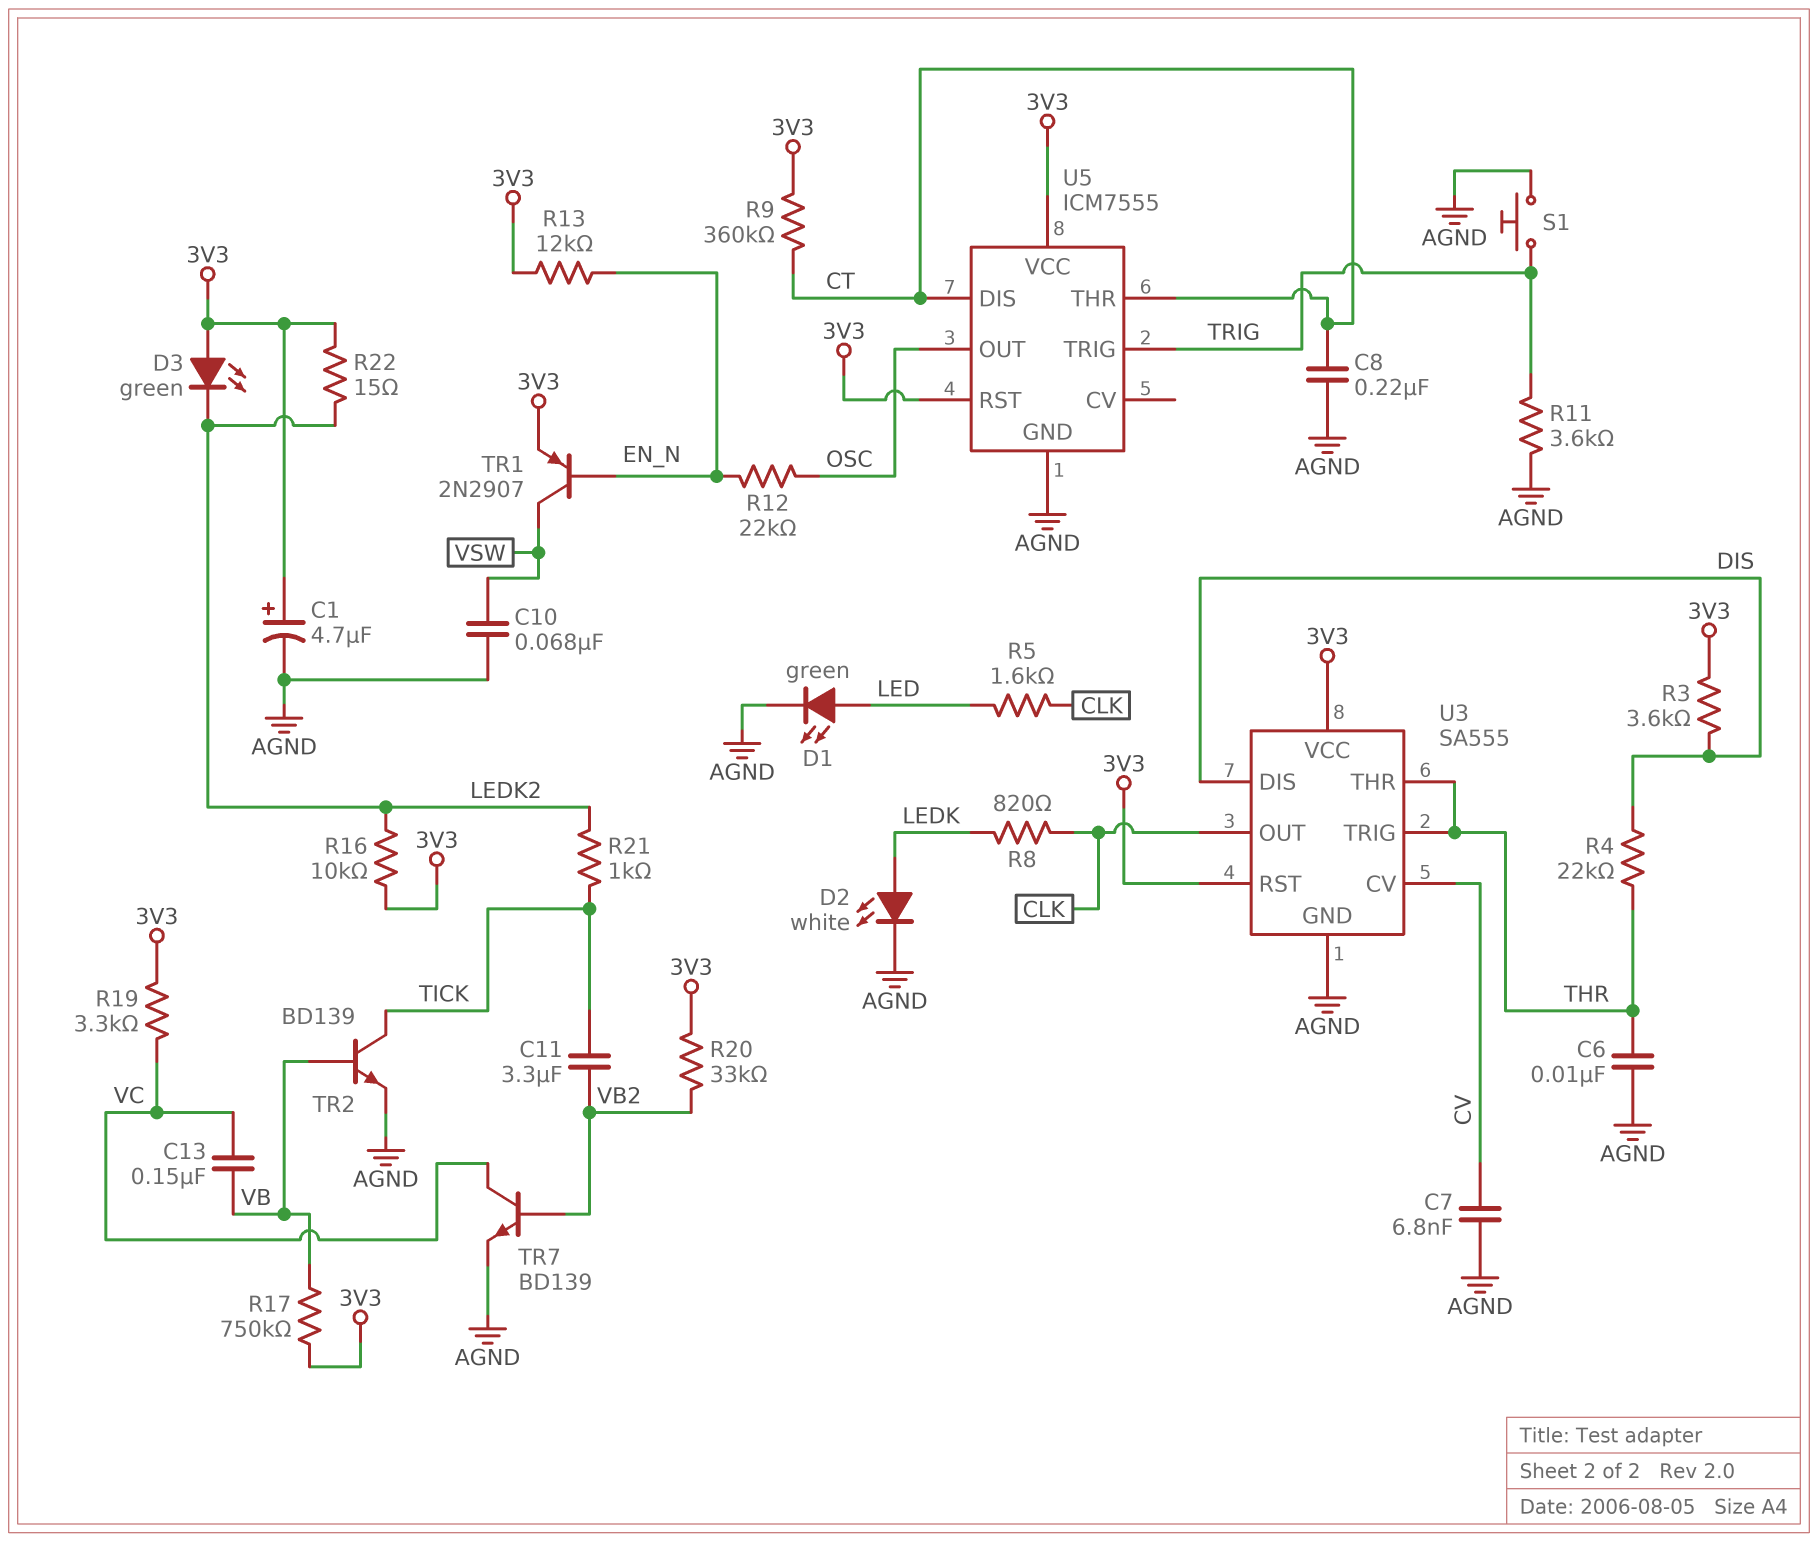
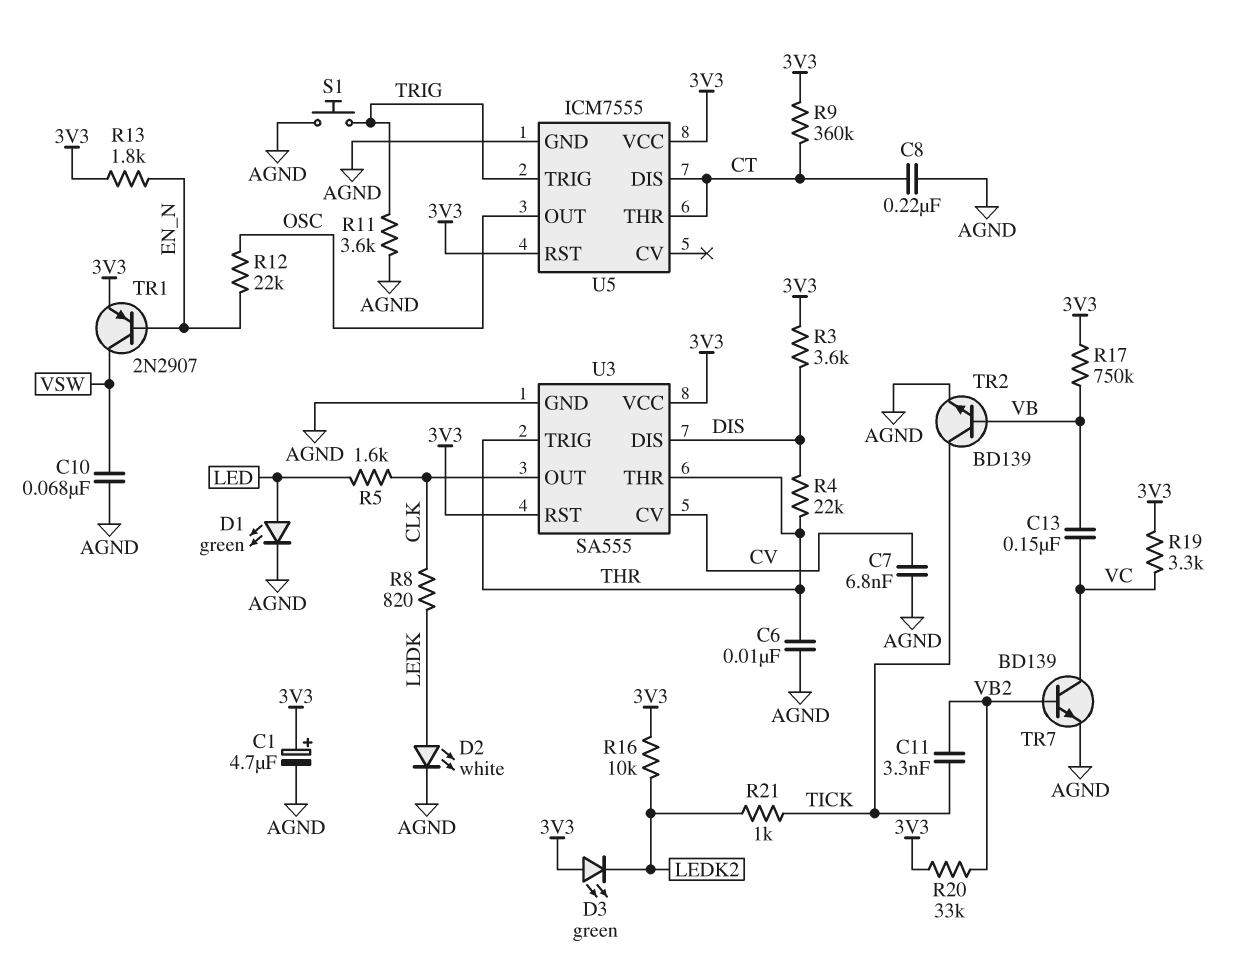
C11: 3.3uF (TICK, VB2) -> 3.3nF (TICK, VB2)
R13: 12k (3V3, EN_N) -> 1.8k (3V3, EN_N)
R22: 15 (3V3, LEDK2) -> none

